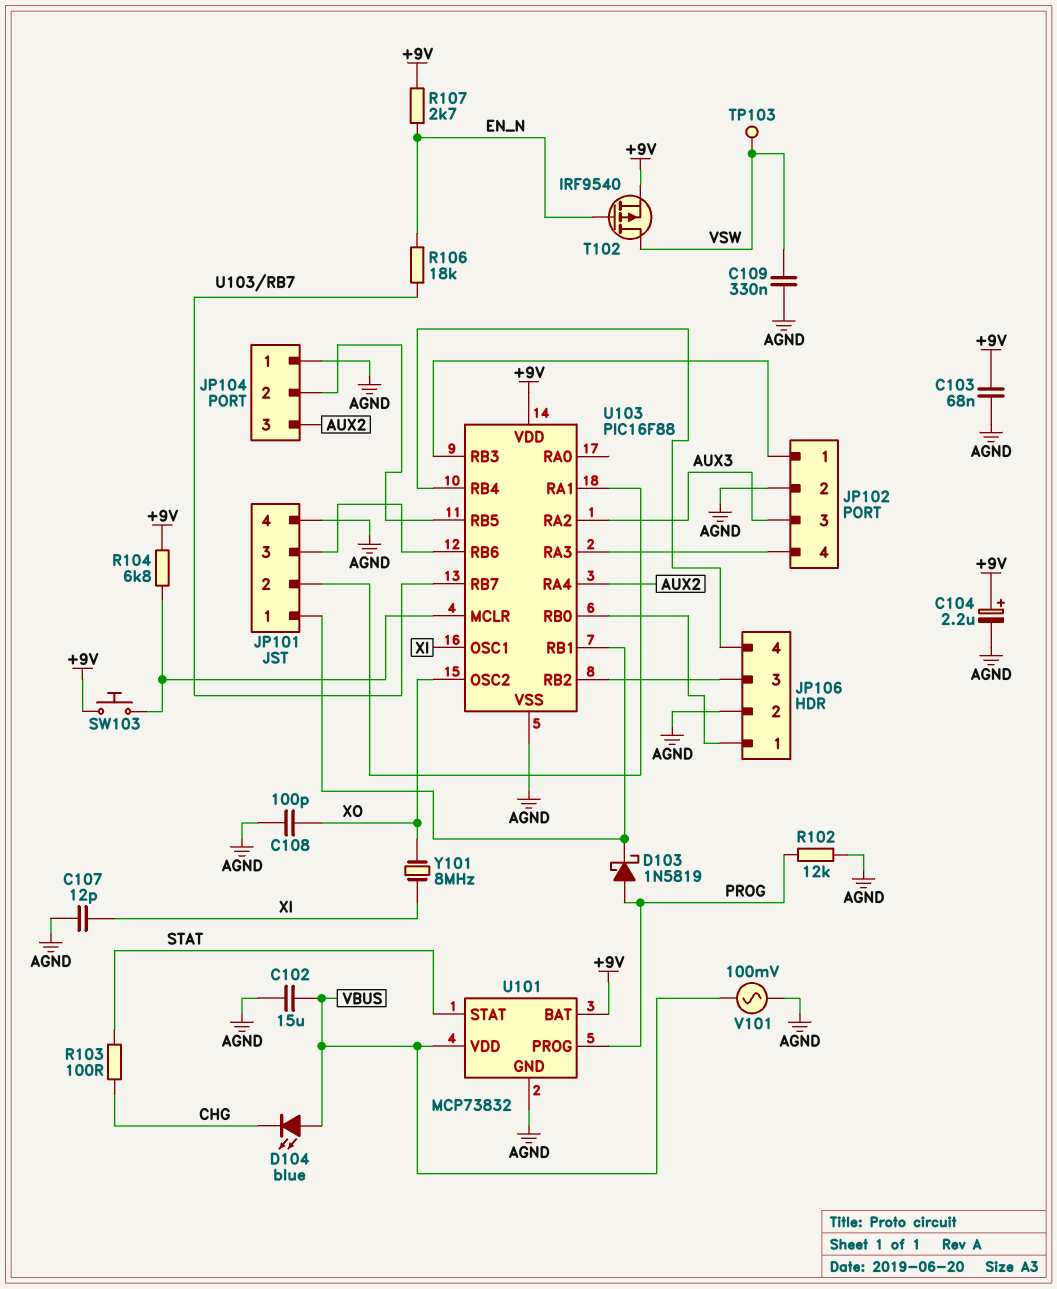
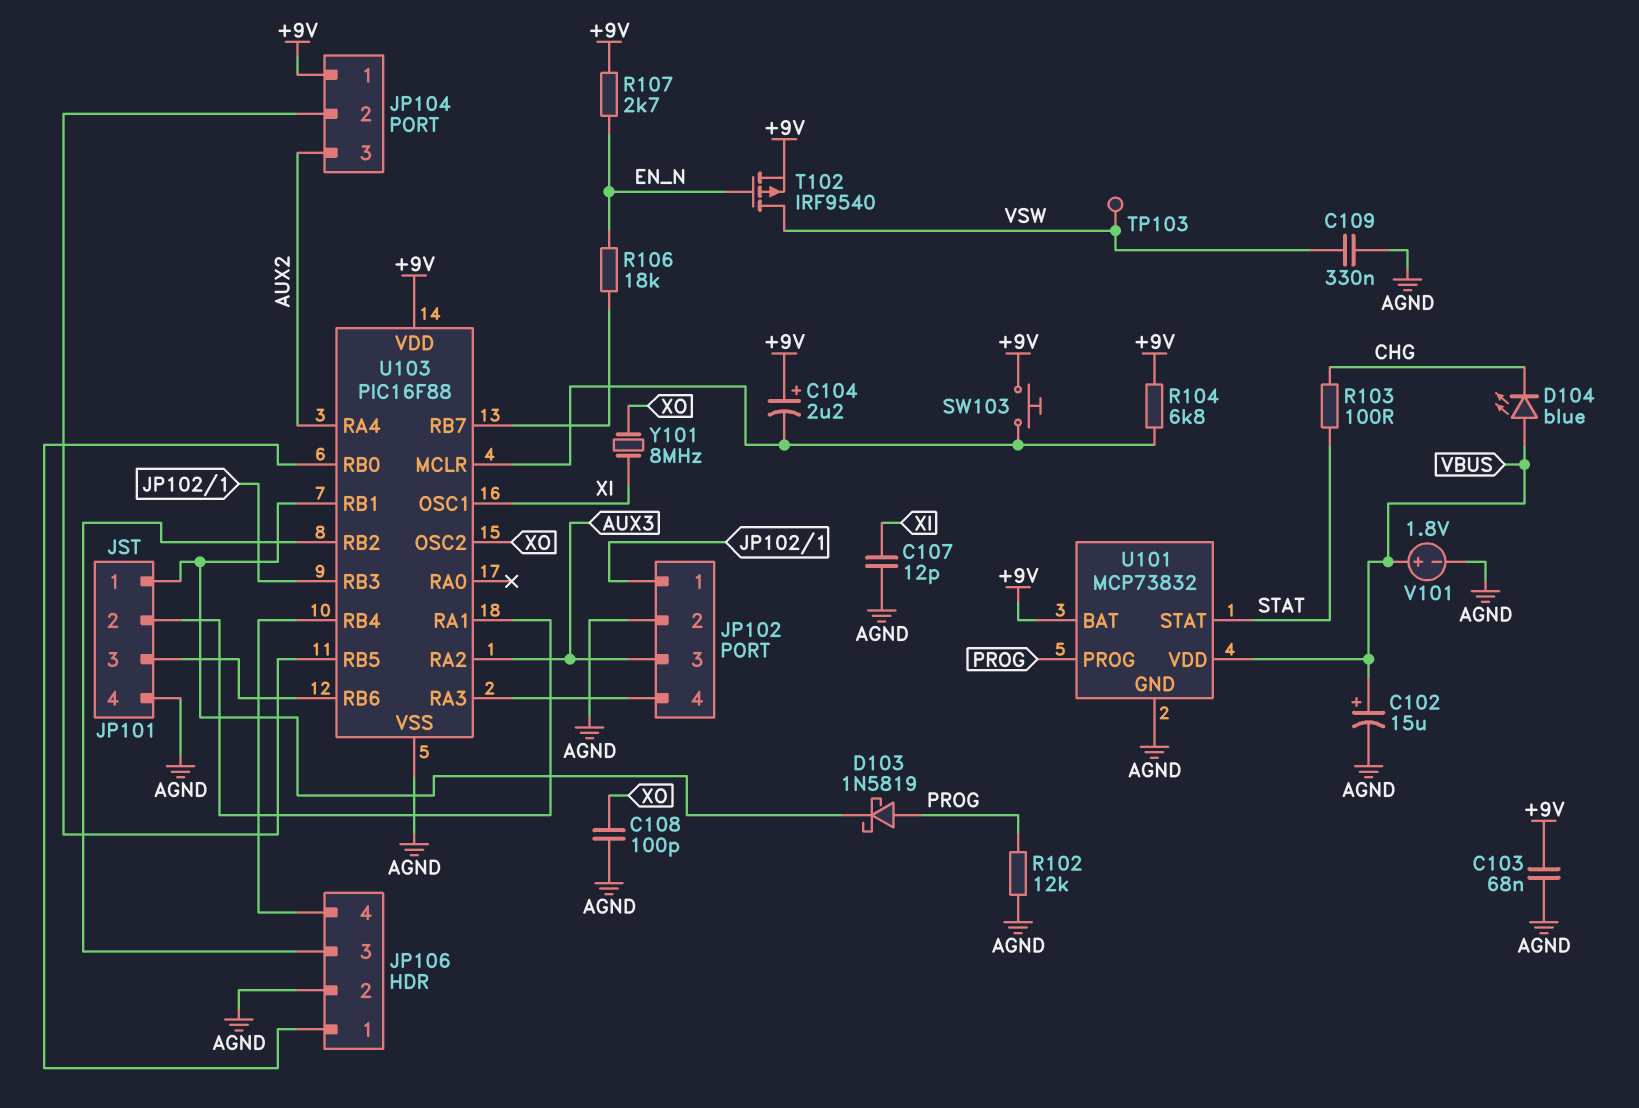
C102: 15uF (AGND, VBUS) -> 15uF (plus VBUS, minus AGND)
C104: 2.2uF (plus +9V, minus AGND) -> 2.2uF (plus +9V, minus U103/MCLR)
JP104 pin 1: AGND -> +9V
V101: AC 100mV (AGND, VBUS) -> 1.8V (plus VBUS, minus AGND)

